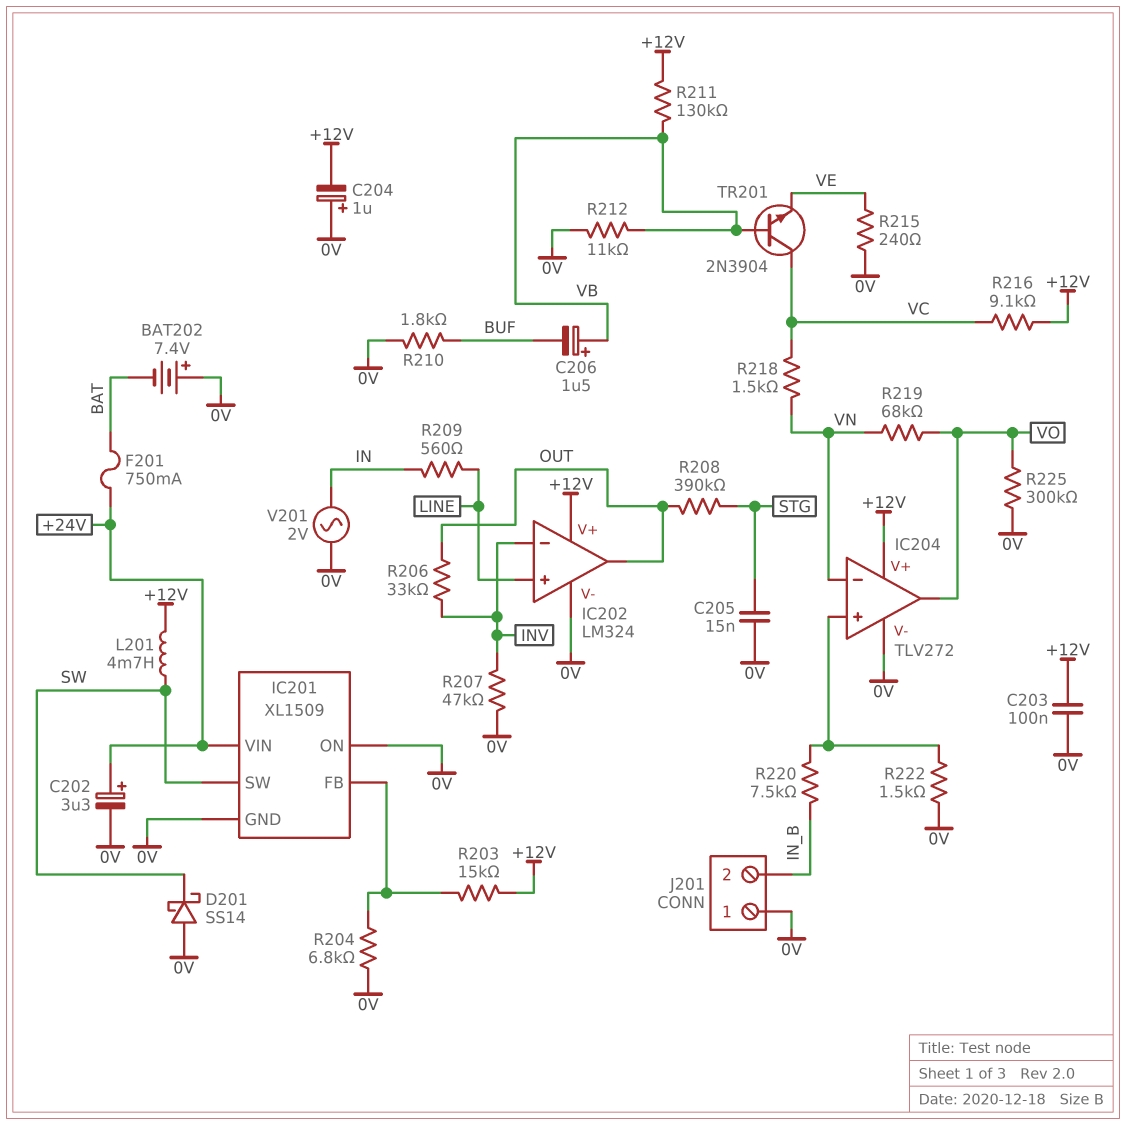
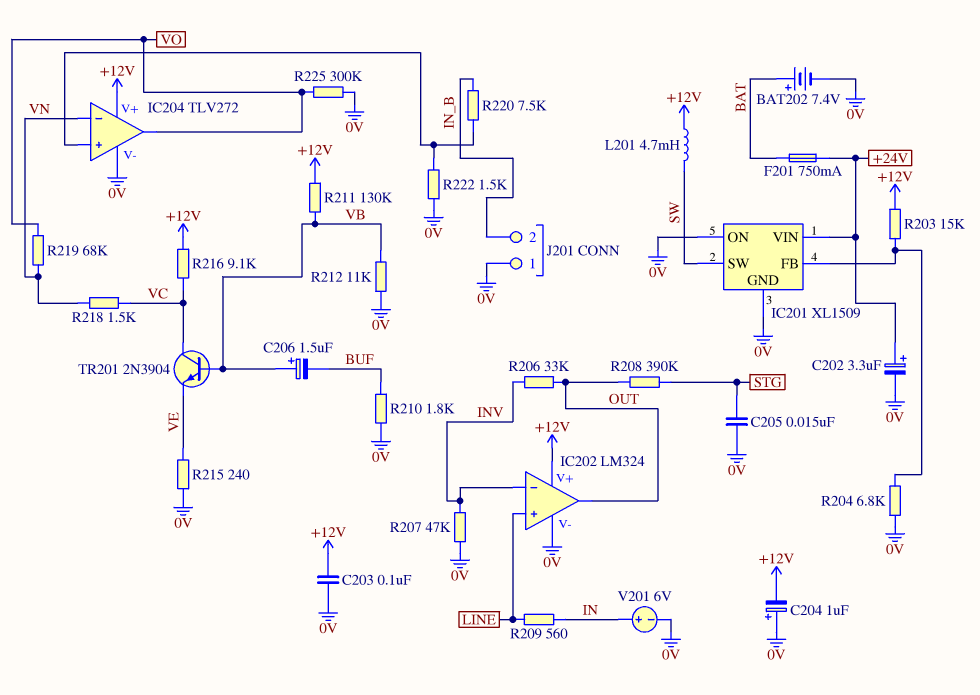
BAT202: 7.4V (plus 0V, minus BAT) -> 7.4V (plus BAT, minus 0V)
D201: schottky SS14 (A 0V, K SW) -> none
V201: AC 2V (0V, IN) -> 6V (plus IN, minus 0V)

